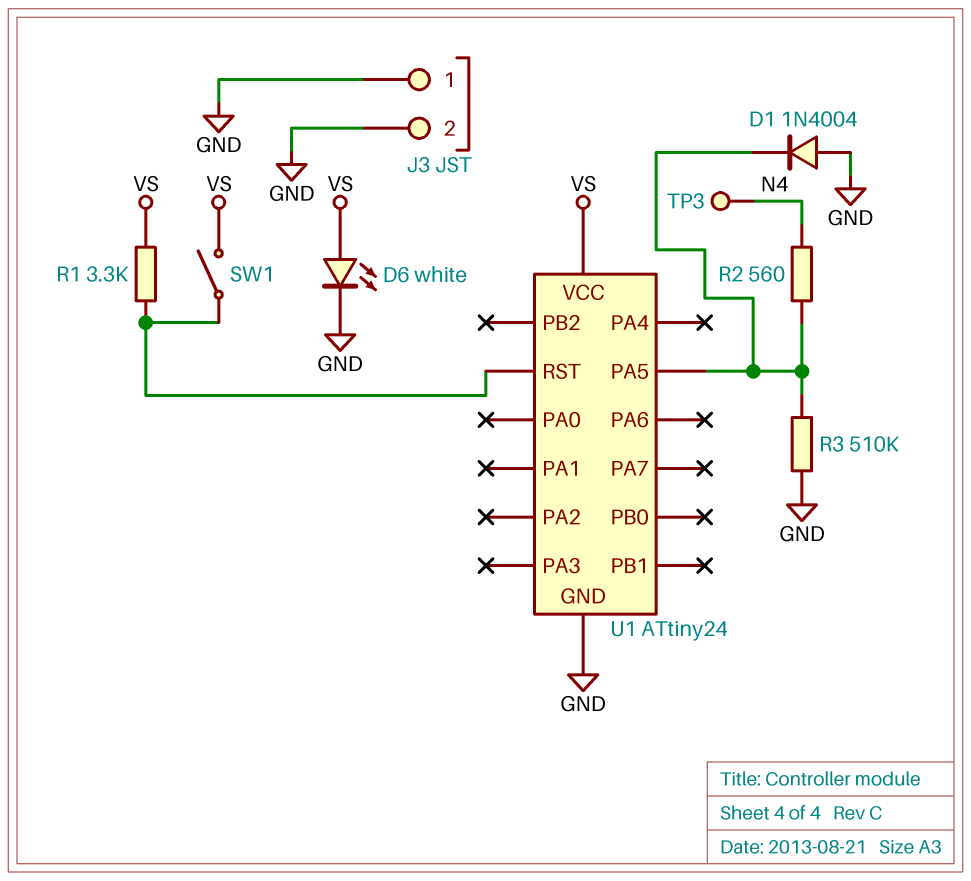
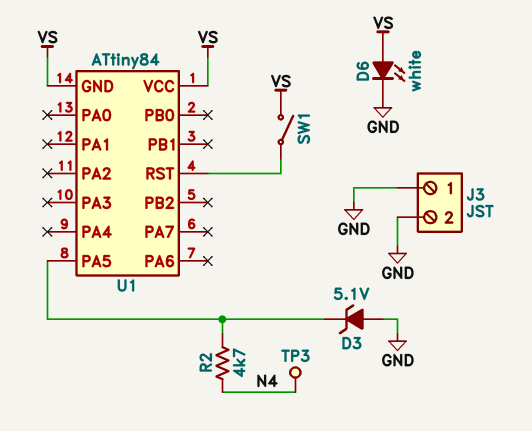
D1: diode 1N4004 (A GND, K U1/PA5) -> none
D3: none -> zener 5.1V (A GND, K U1/PA5)
R1: 3.3k (U1/RST, VS) -> none
R2: 560 (N4, U1/PA5) -> 4.7k (N4, U1/PA5)
R3: 510k (GND, U1/PA5) -> none
U1: ATtiny24 -> ATtiny84
U1 pin GND: GND -> VS

